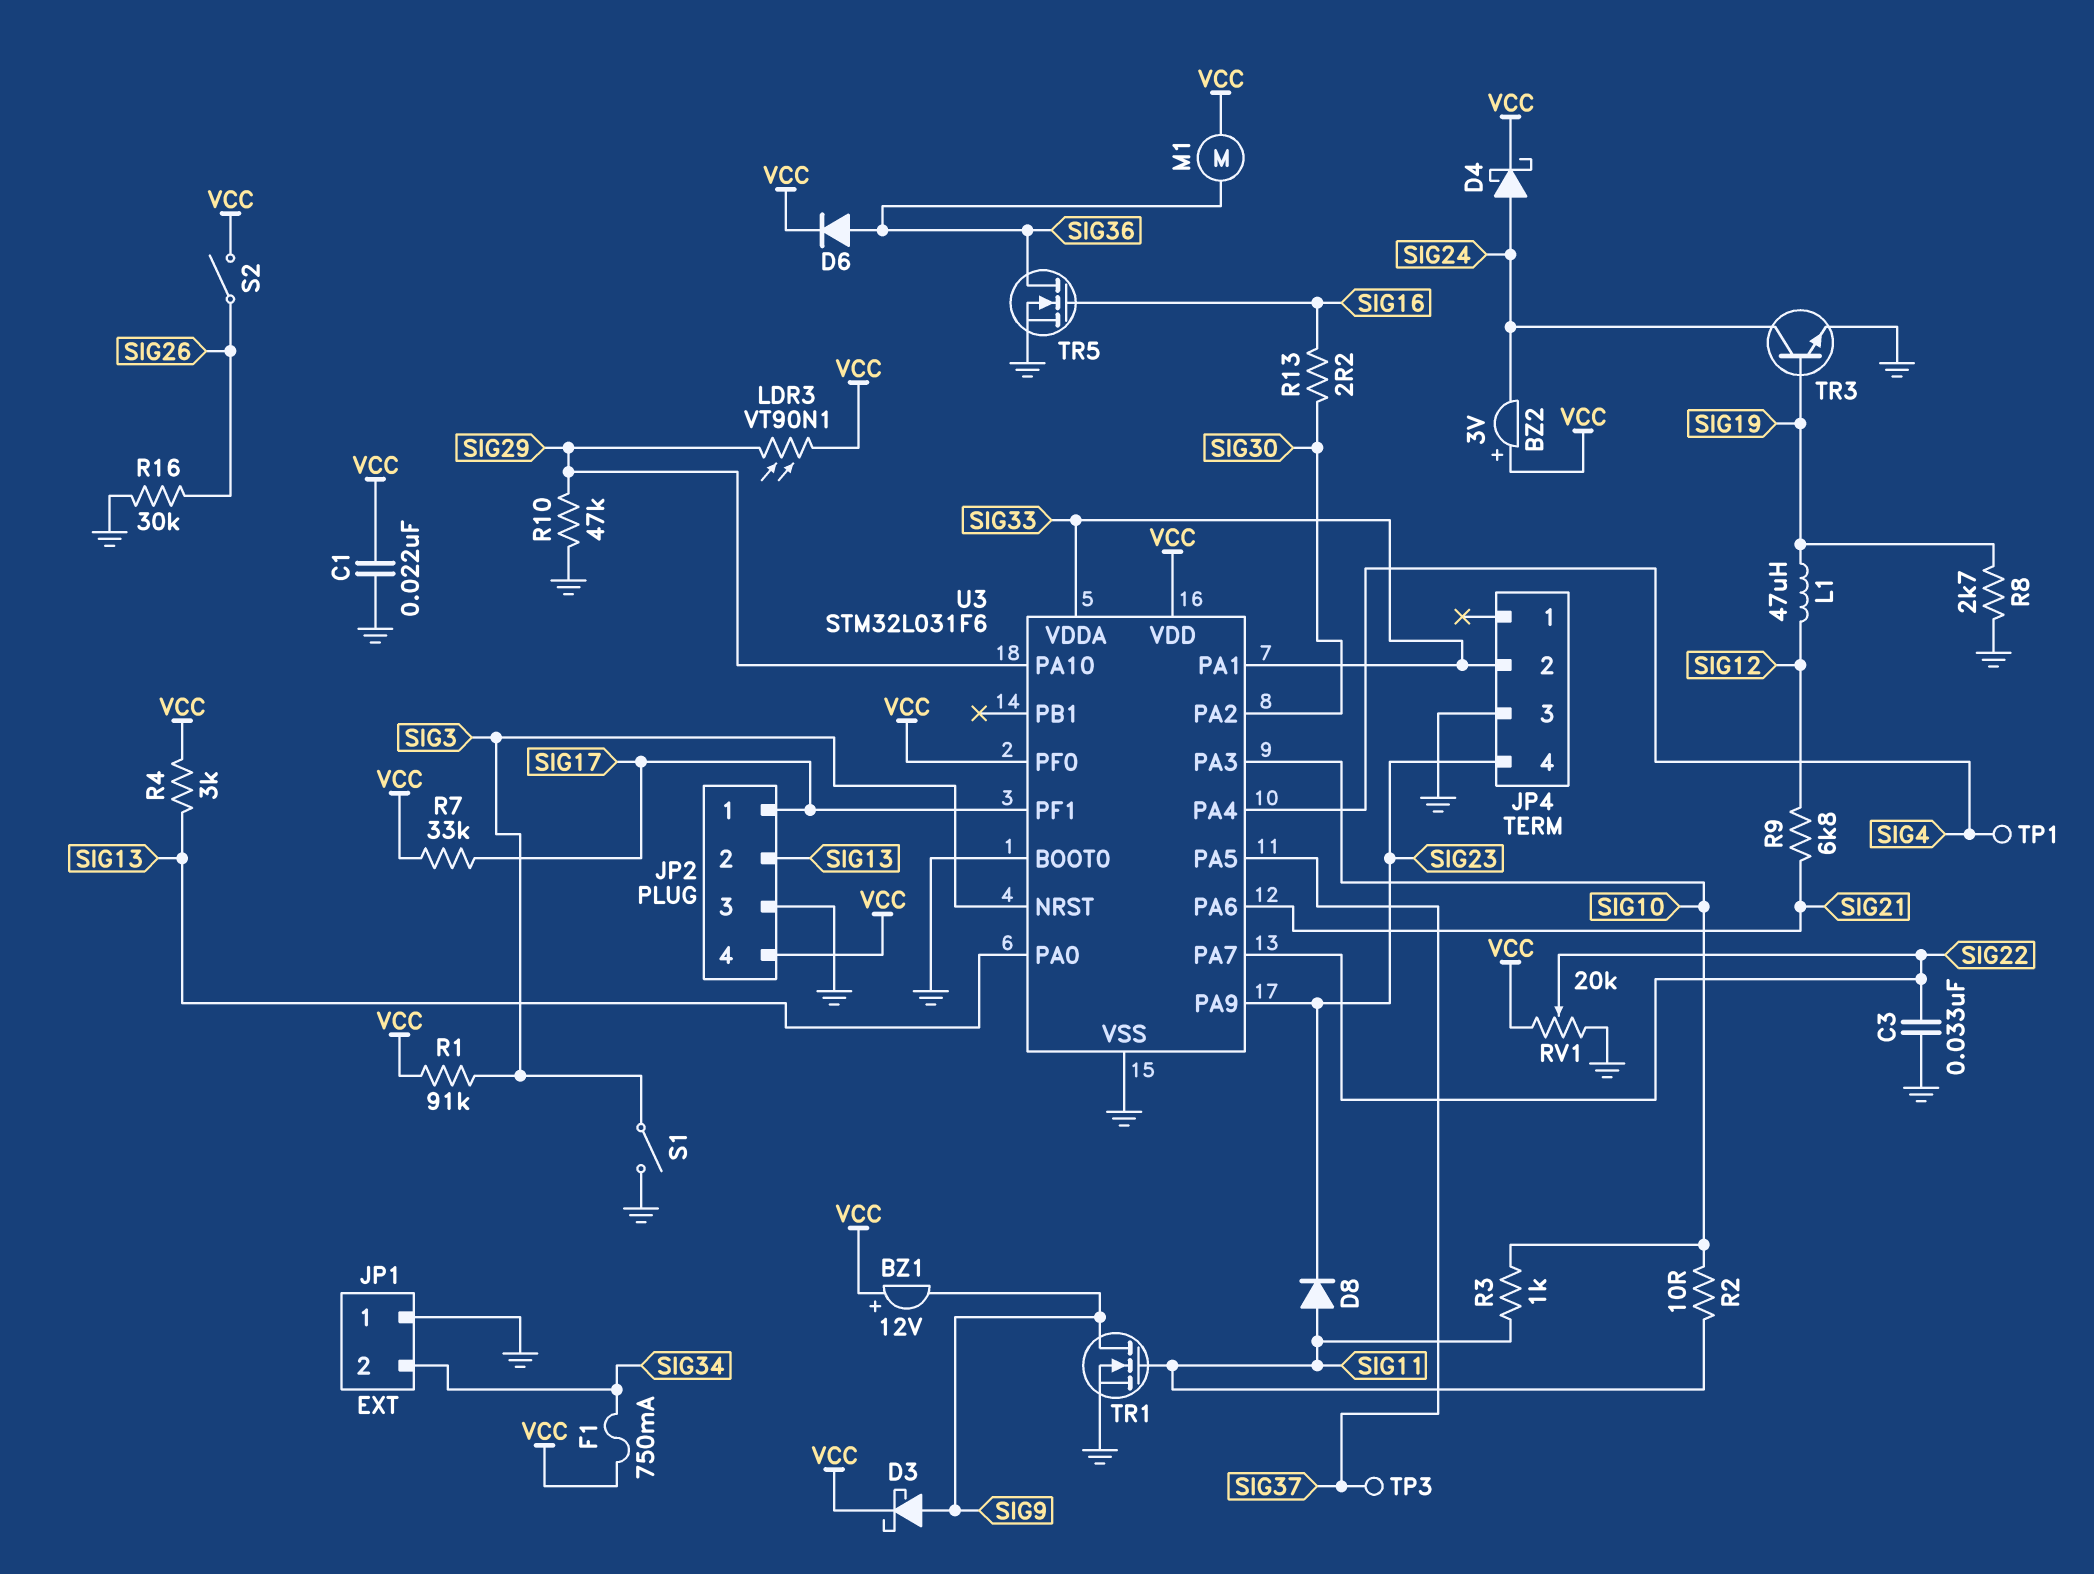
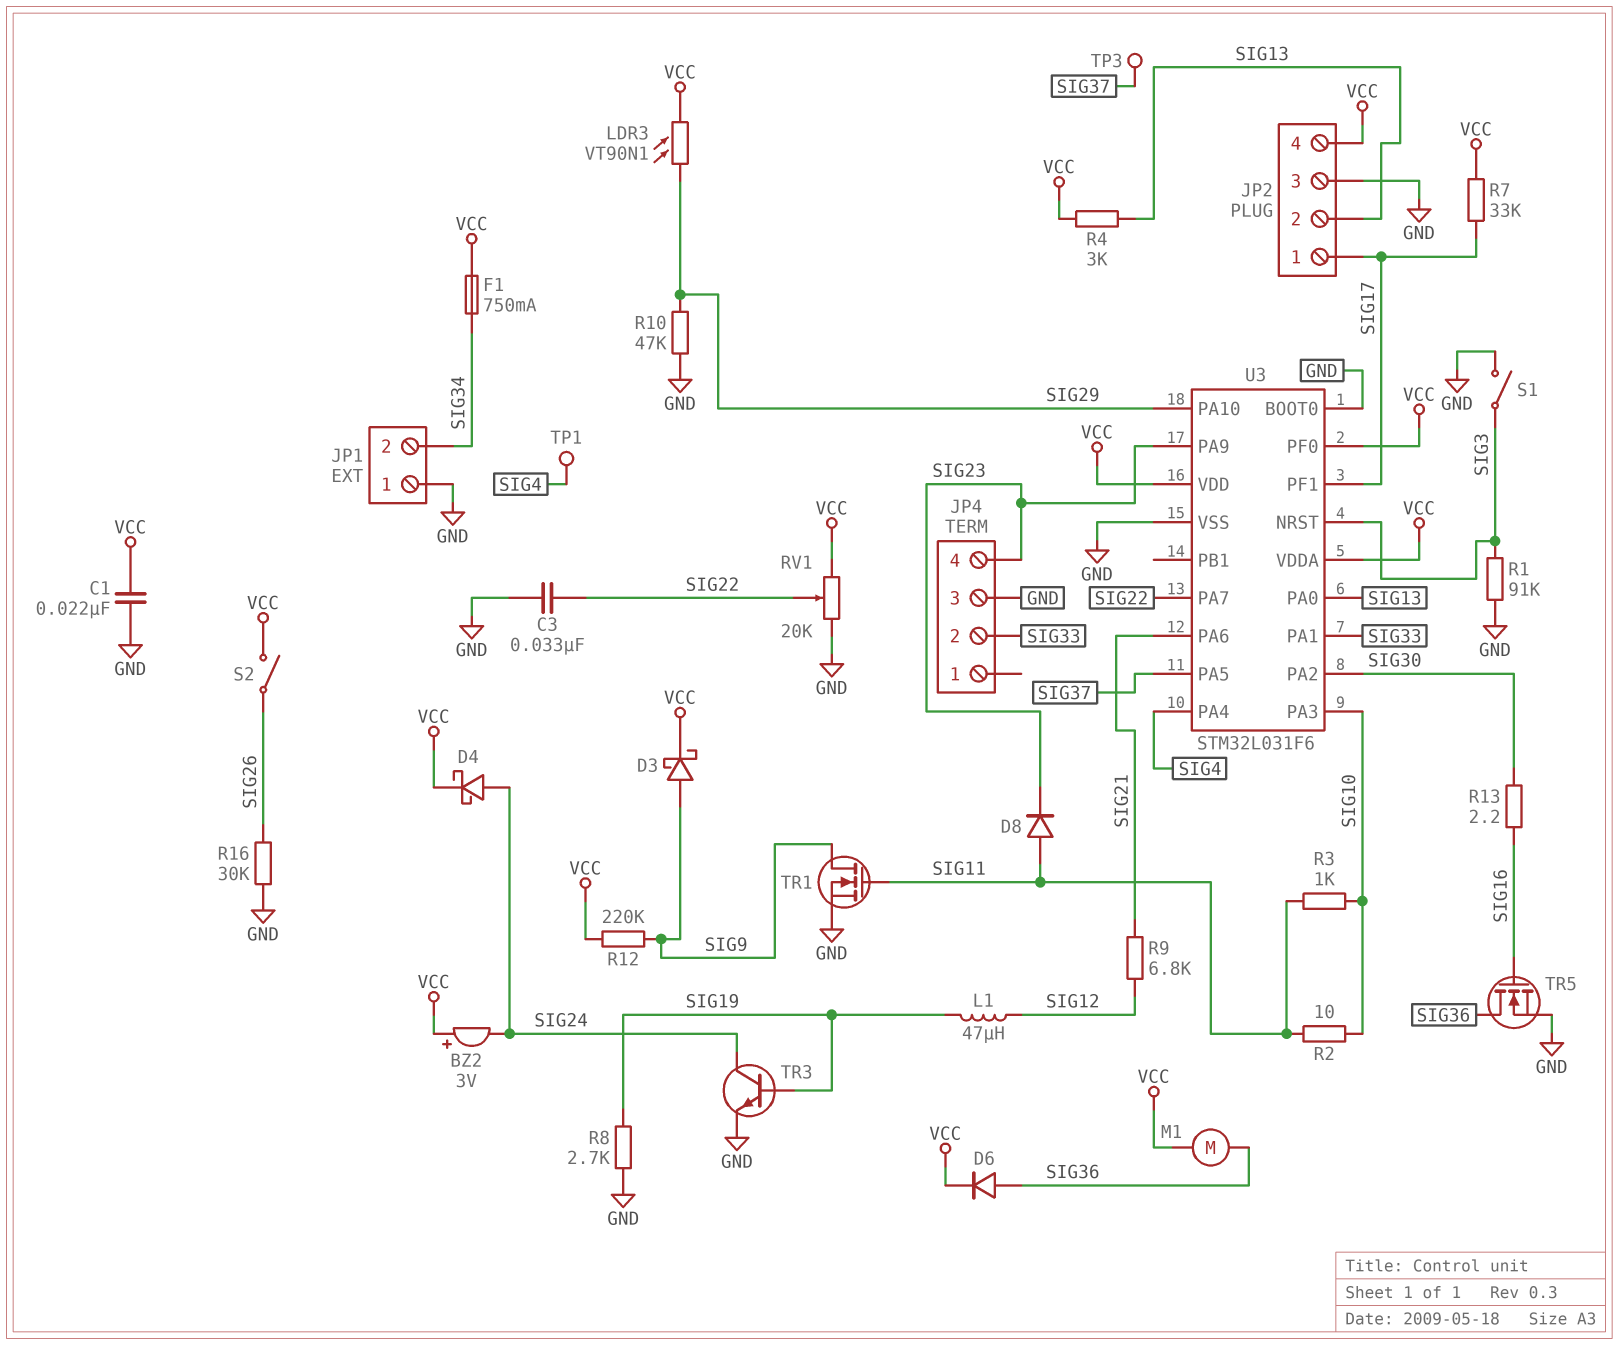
BZ1: buzzer 12V (plus VCC, minus SIG9) -> none
R1: 91k (SIG3, VCC) -> 91k (GND, SIG3)
R12: none -> 220k (SIG9, VCC)
U3 pin VDDA: SIG33 -> VCC

